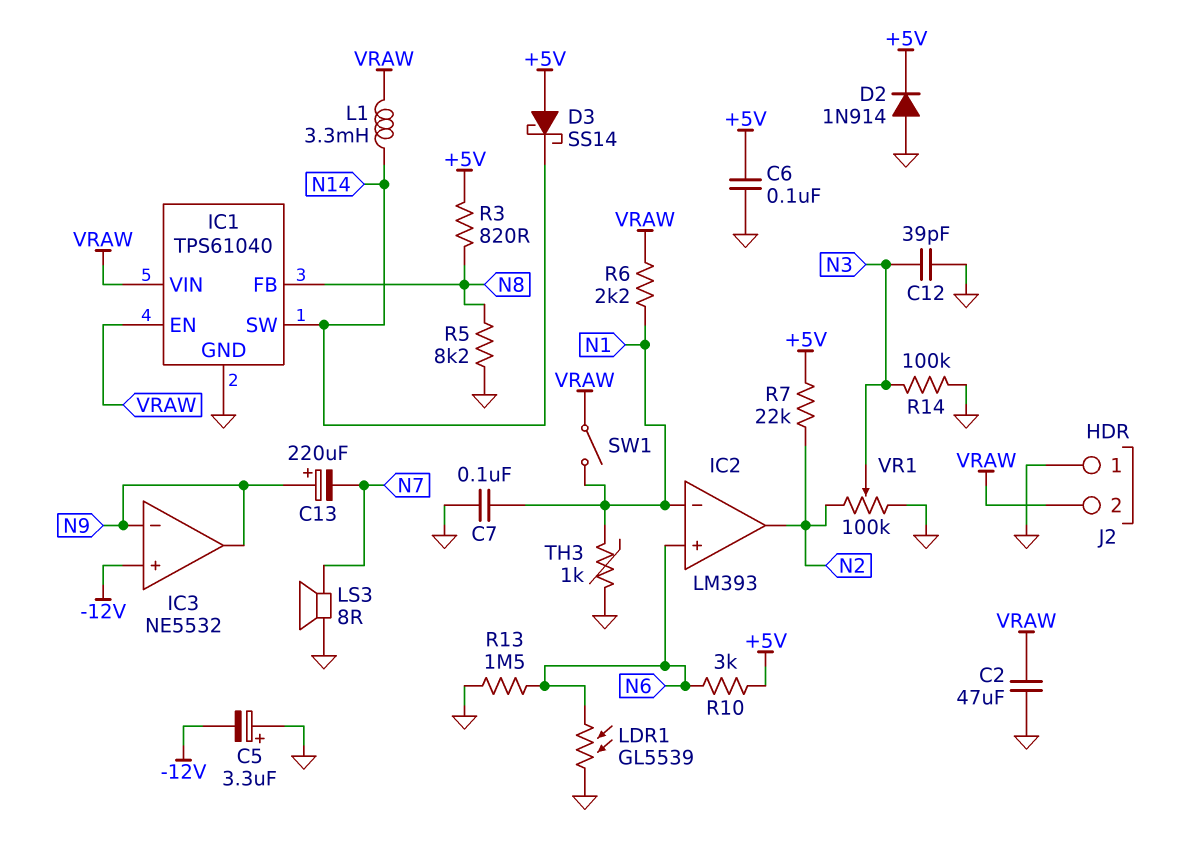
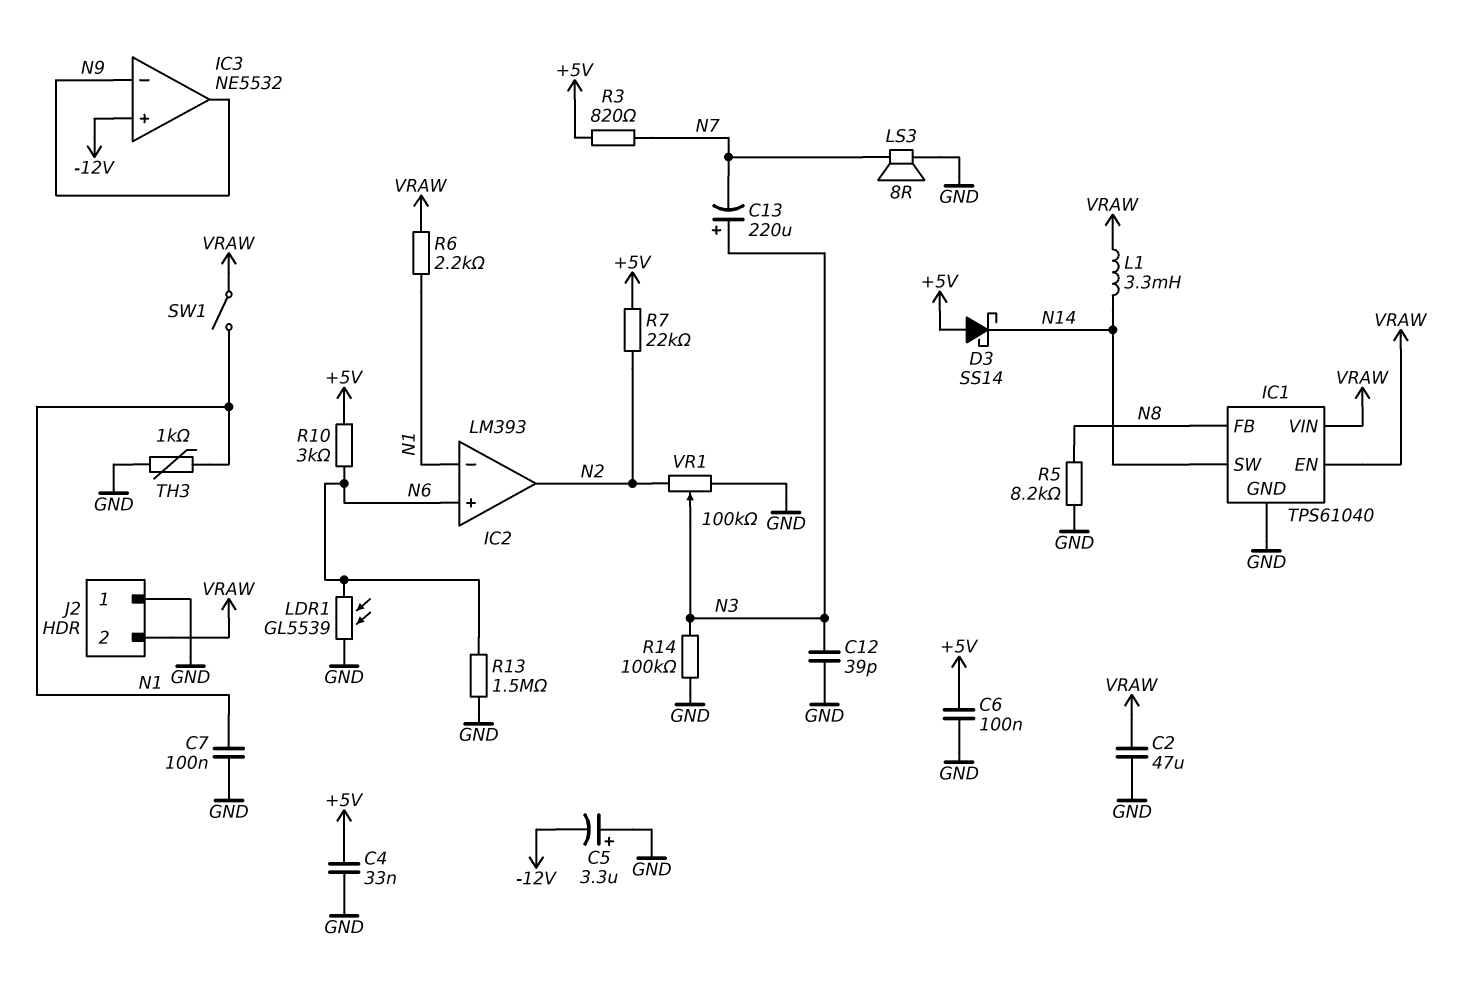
C4: none -> 33nF (+5V, GND)
C13: 220uF (plus N9, minus N7) -> 220uF (plus N3, minus N7)
D2: diode 1N914 (A GND, K +5V) -> none
R3: 820 (+5V, N8) -> 820 (+5V, N7)

